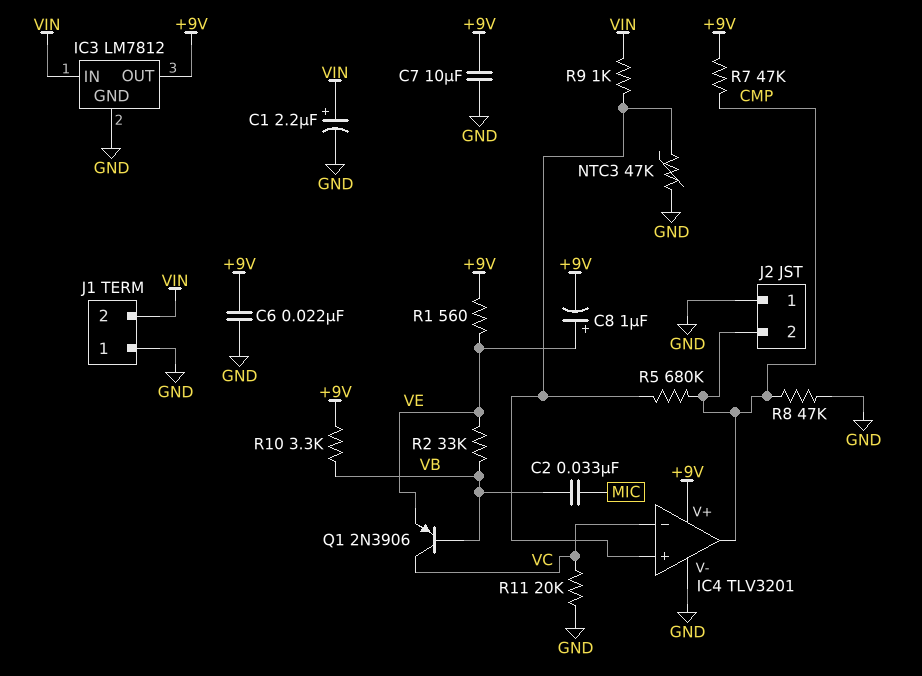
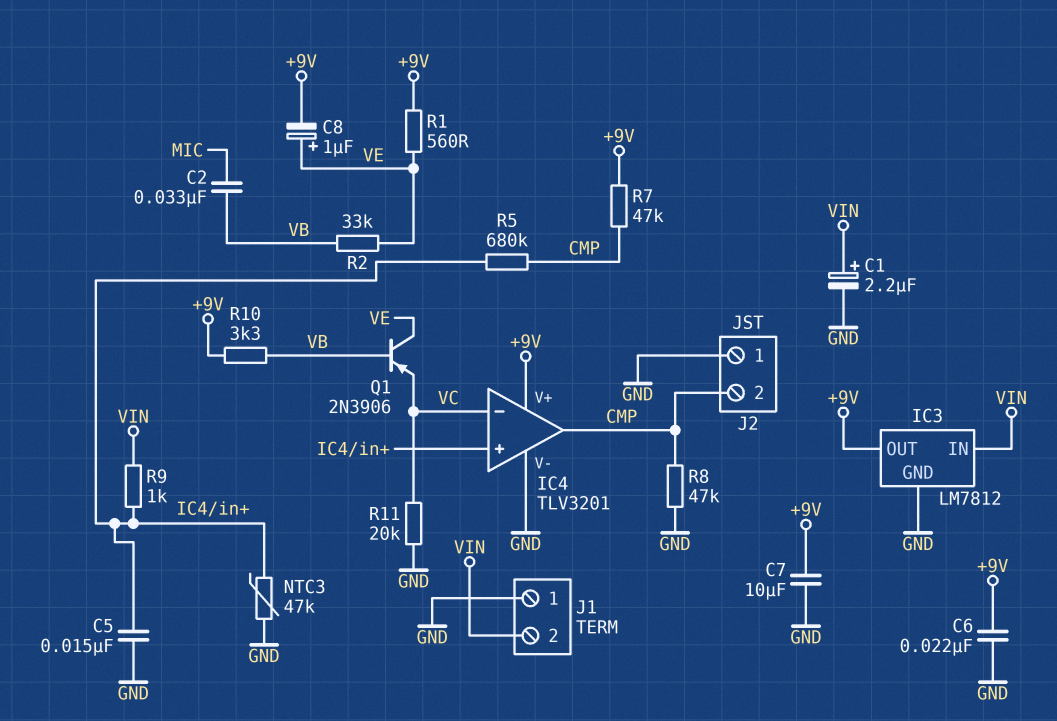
C5: none -> 15nF (GND, IC4/in+)
Q1: PNP 2N3906 (B VB, C VC, E VE) -> PNP 2N3906 (B VB, C VE, E VC)

